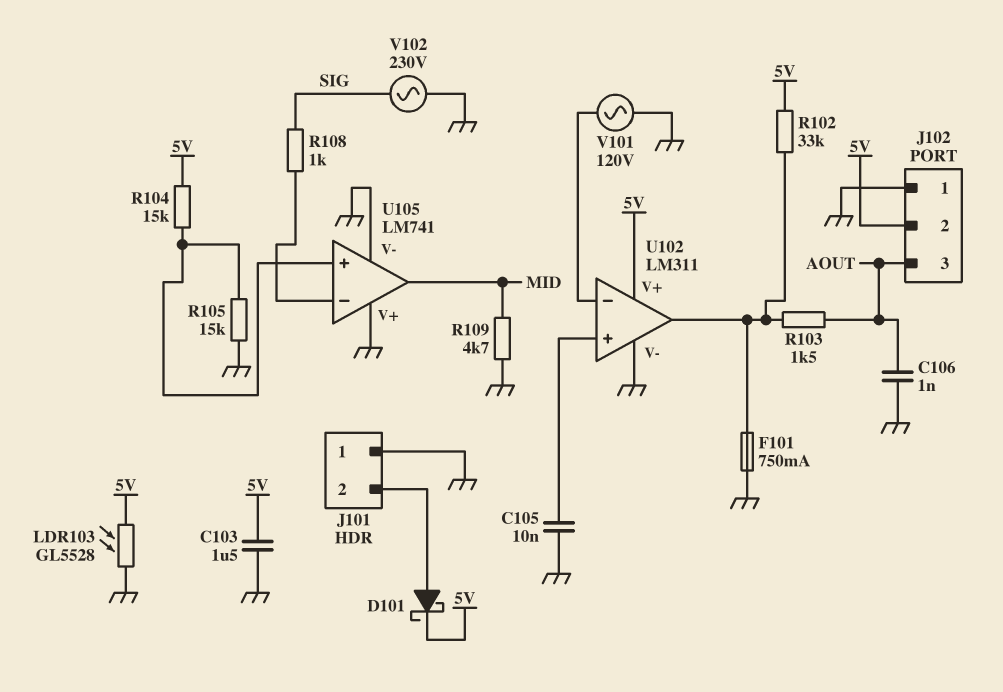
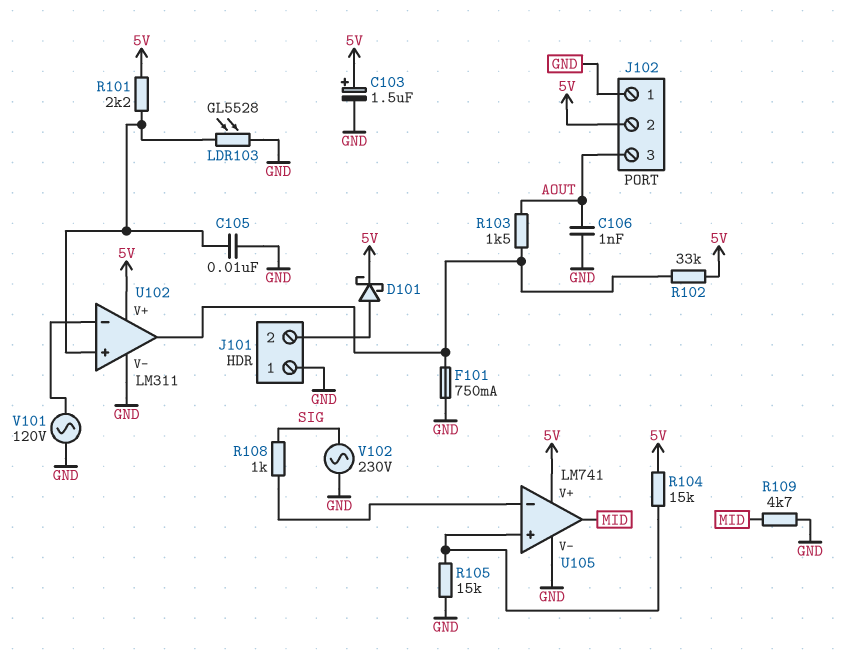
C103: 1.5uF (5V, GND) -> 1.5uF (plus 5V, minus GND)
LDR103: GL5528 (5V, GND) -> GL5528 (GND, U102/in+)
R101: none -> 2.2k (5V, U102/in+)
U105 pin V+: GND -> 5V

